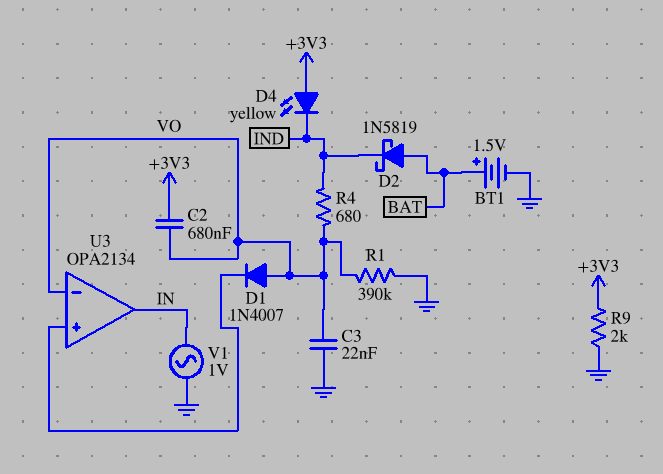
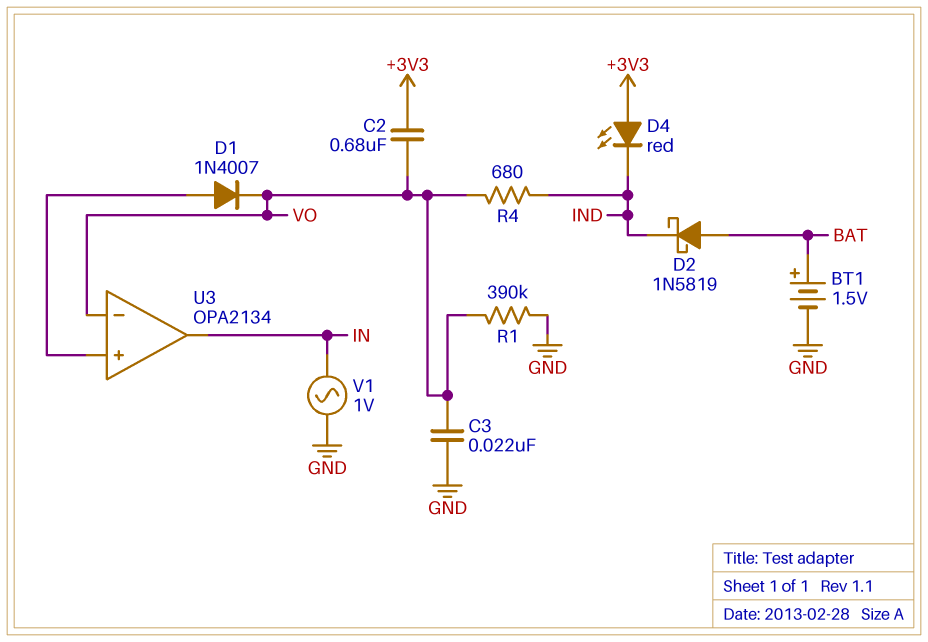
D1: diode 1N4007 (A VO, K U3/in+) -> diode 1N4007 (A U3/in+, K VO)
D4: LED yellow (A +3V3, K IND) -> LED red (A +3V3, K IND)
R9: 2k (+3V3, GND) -> none

